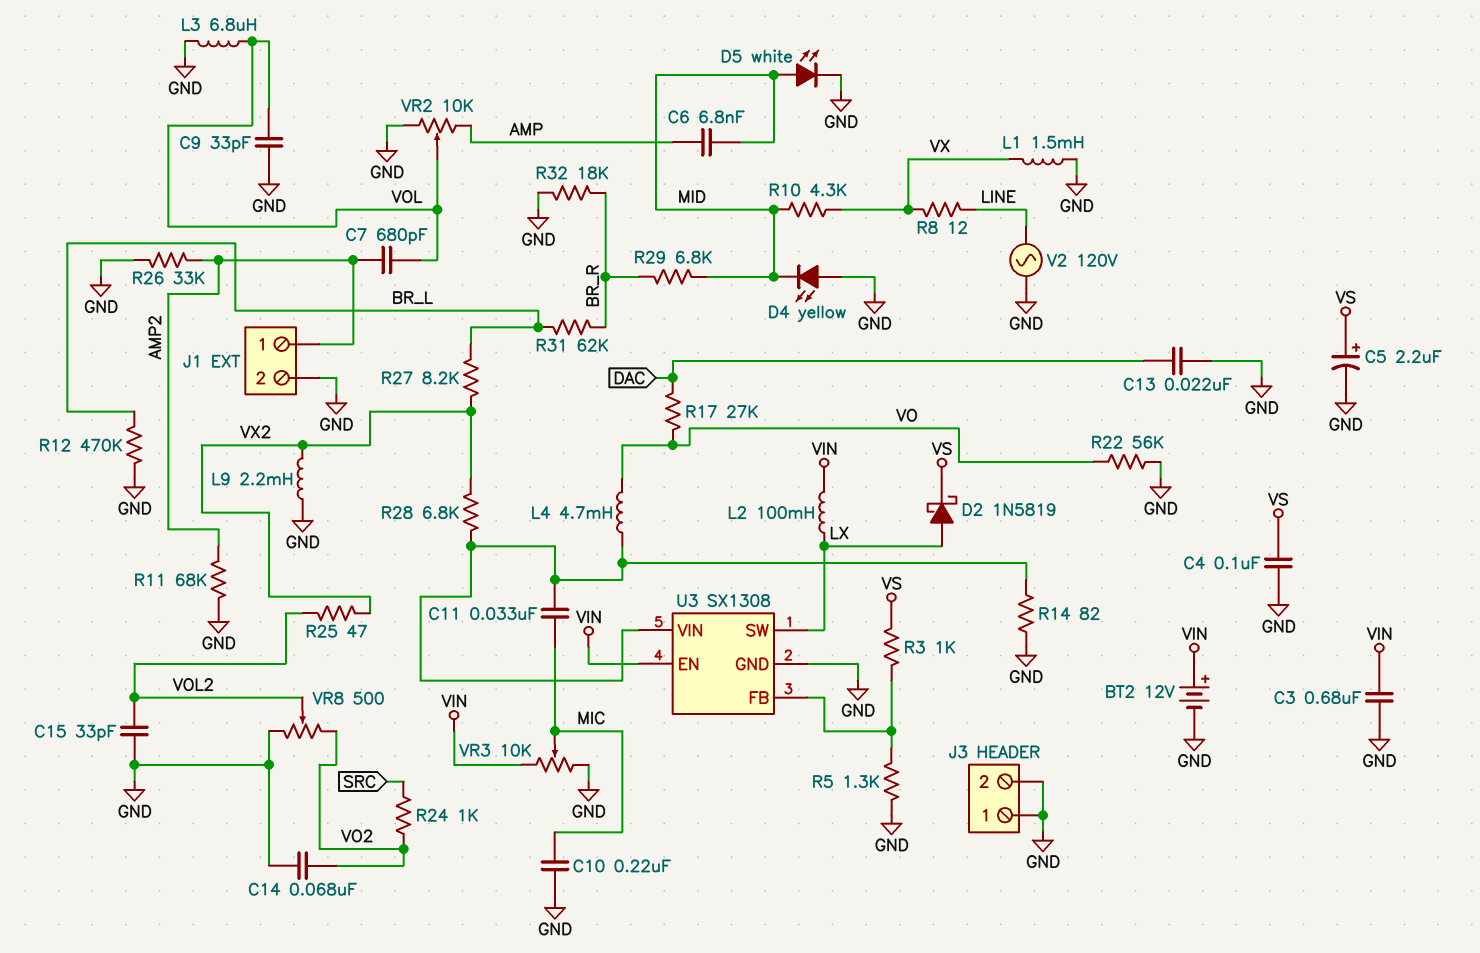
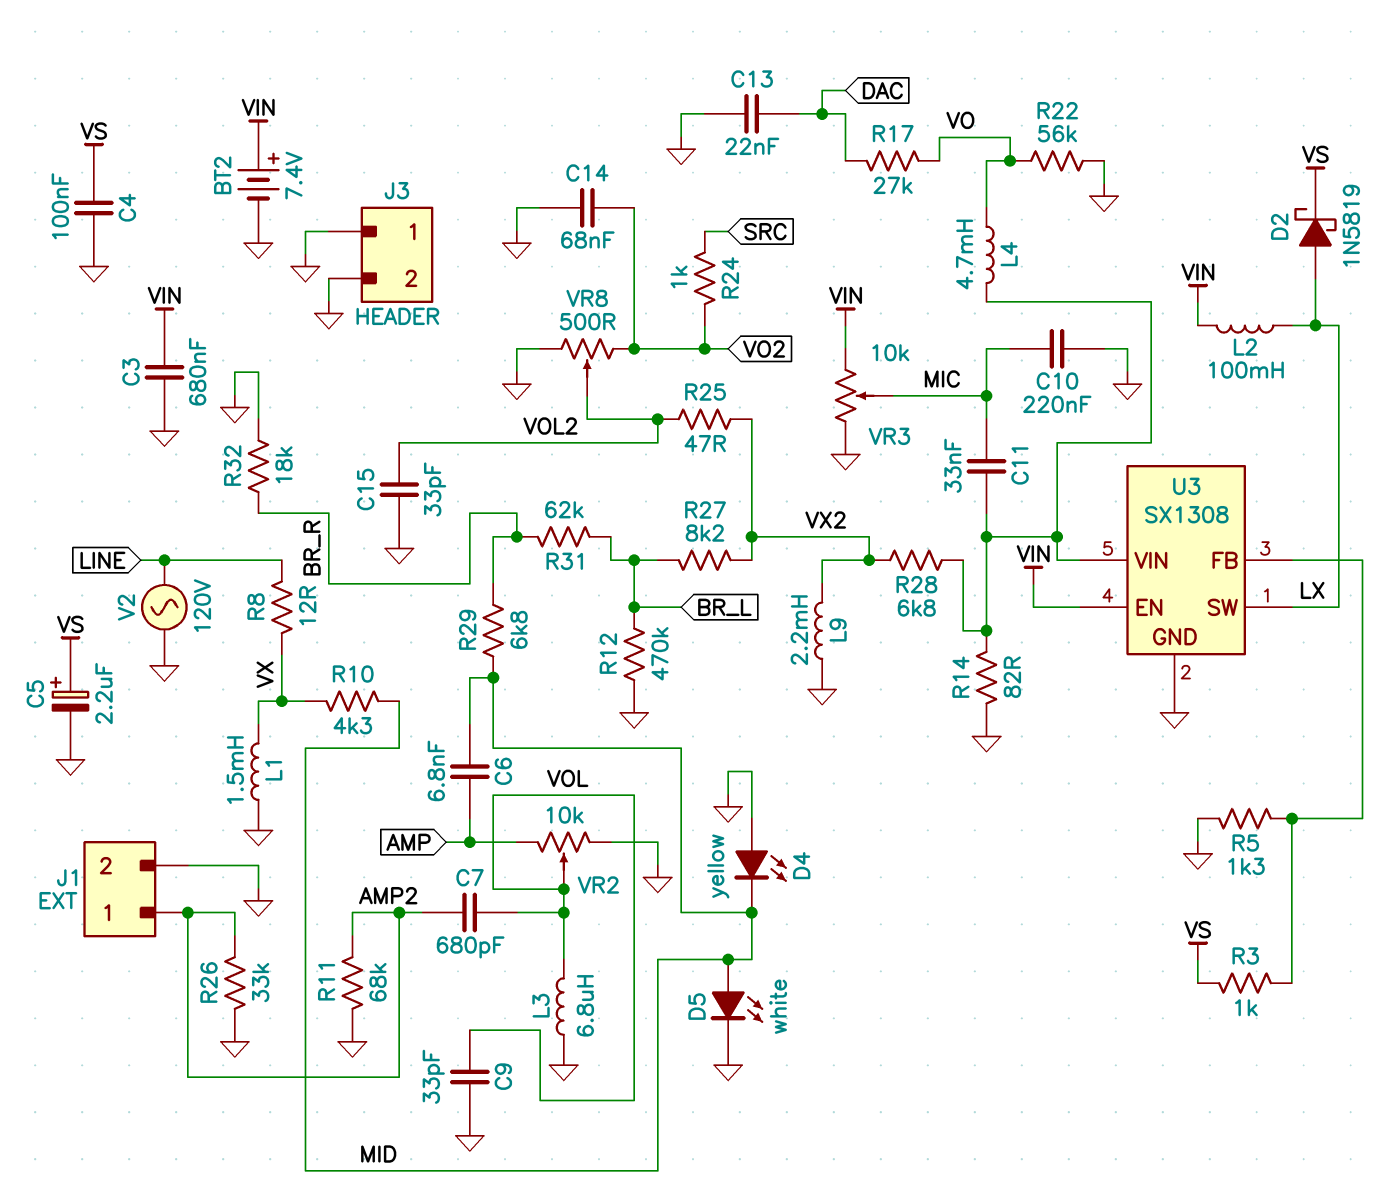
BT2: 12V (plus VIN, minus GND) -> 7.4V (plus VIN, minus GND)

